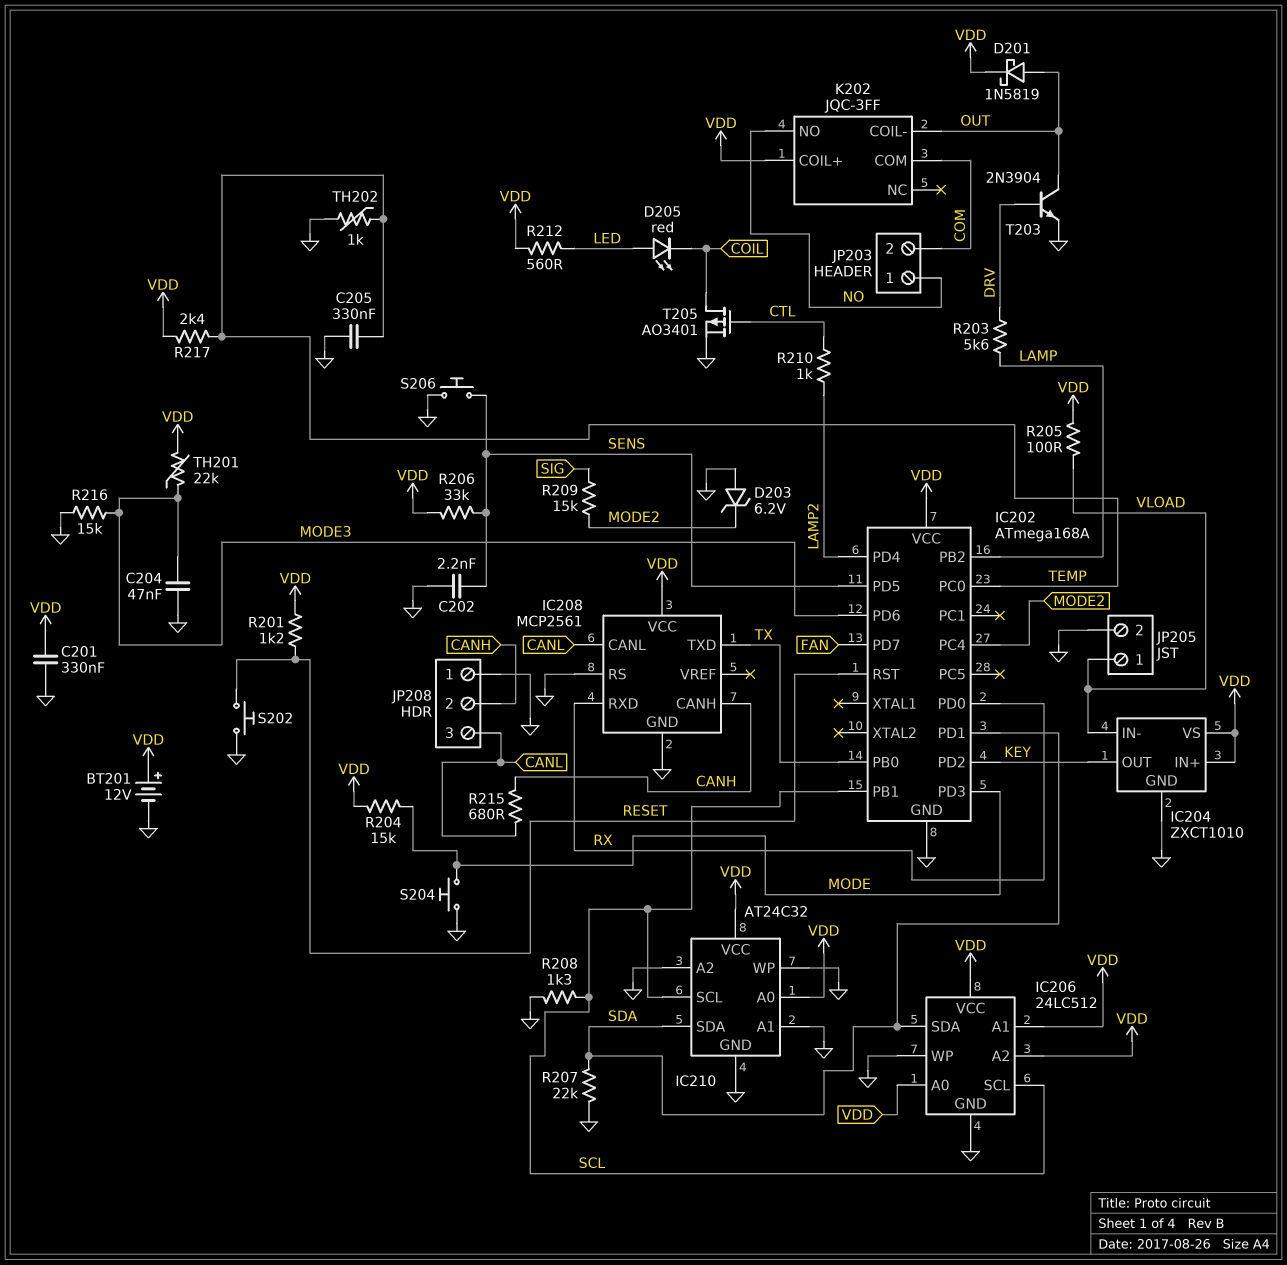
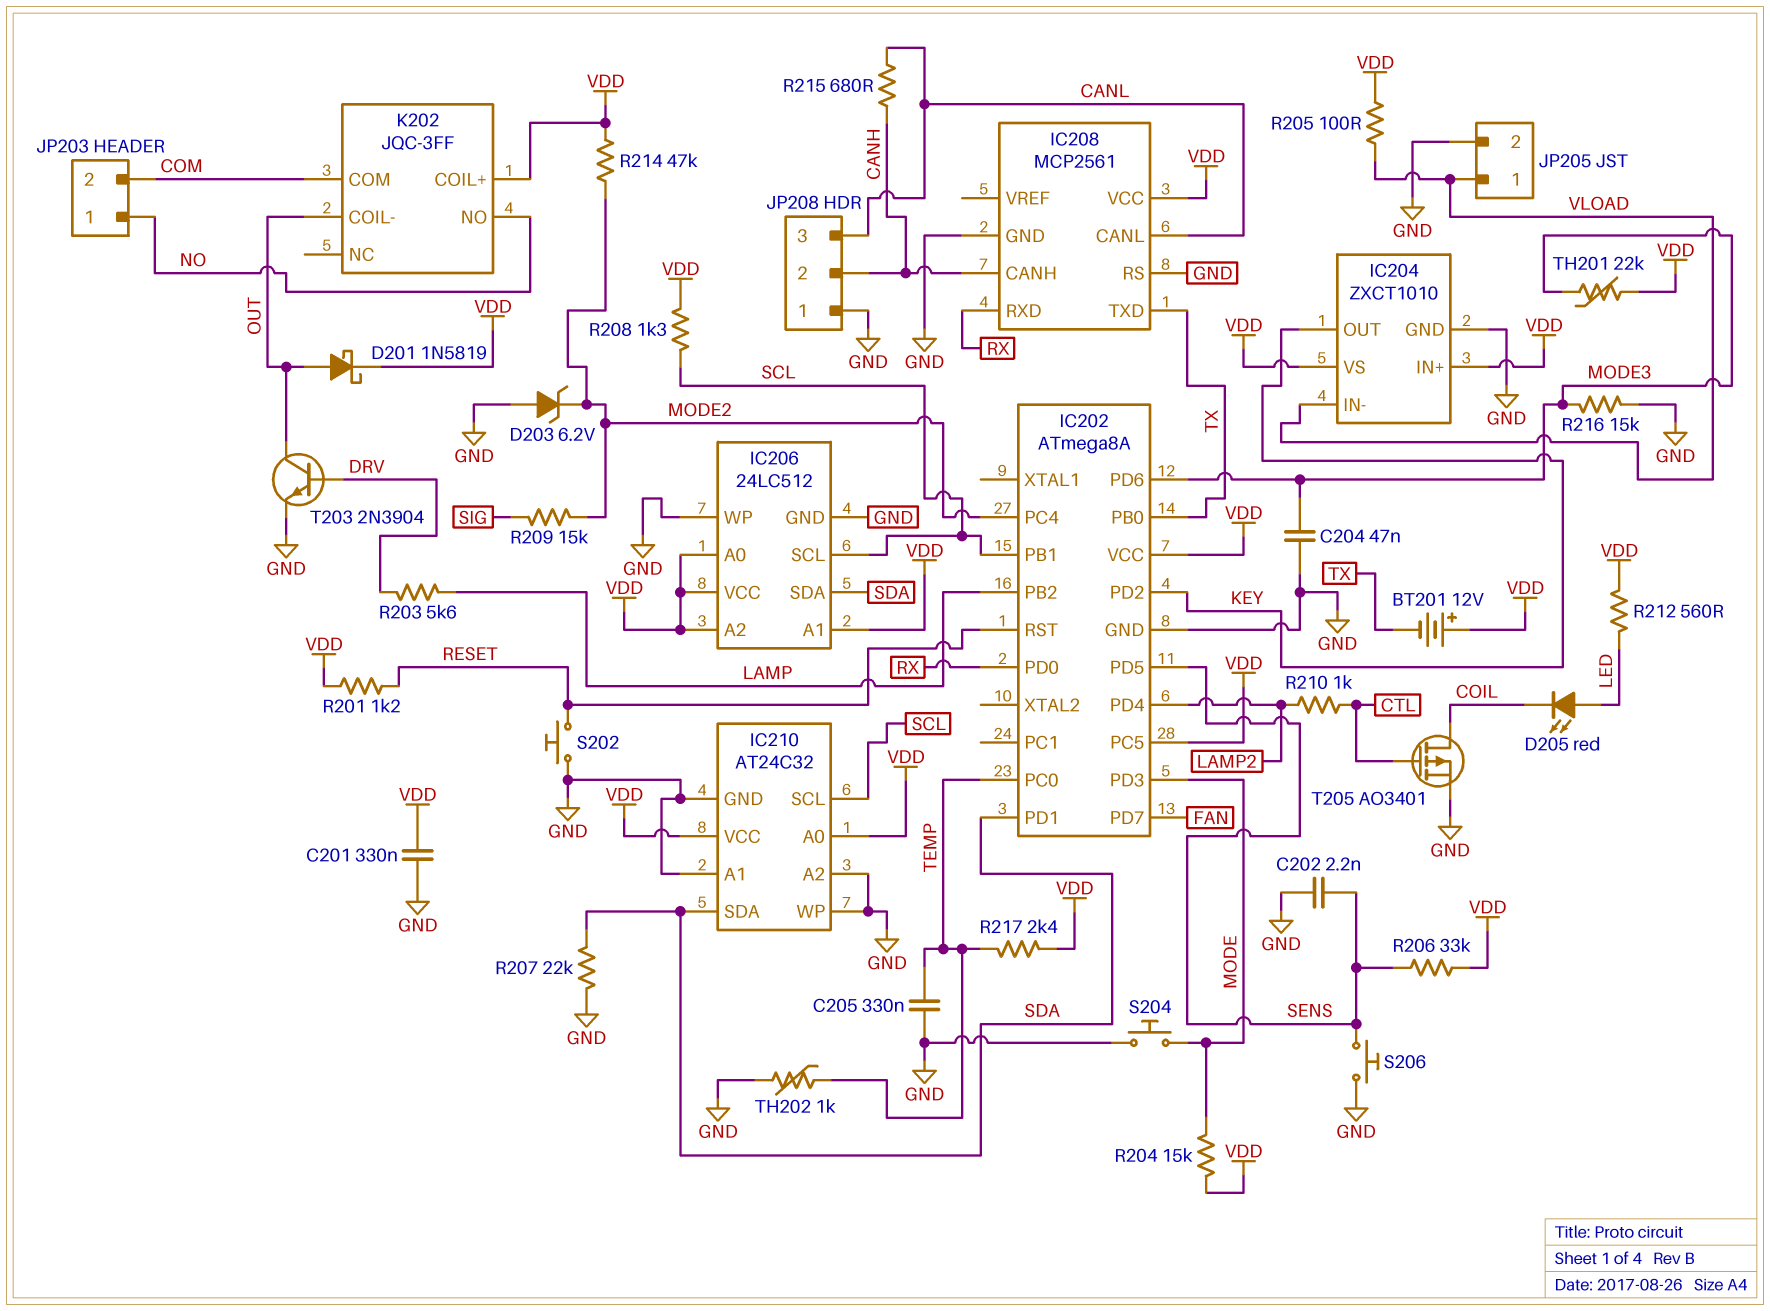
BT201: 12V (plus VDD, minus GND) -> 12V (plus VDD, minus TX)
IC202: ATmega168A -> ATmega8A
IC202 pin PC5: none -> VDD
R208: 1.3k (GND, SCL) -> 1.3k (SCL, VDD)
R214: none -> 47k (MODE2, VDD)

